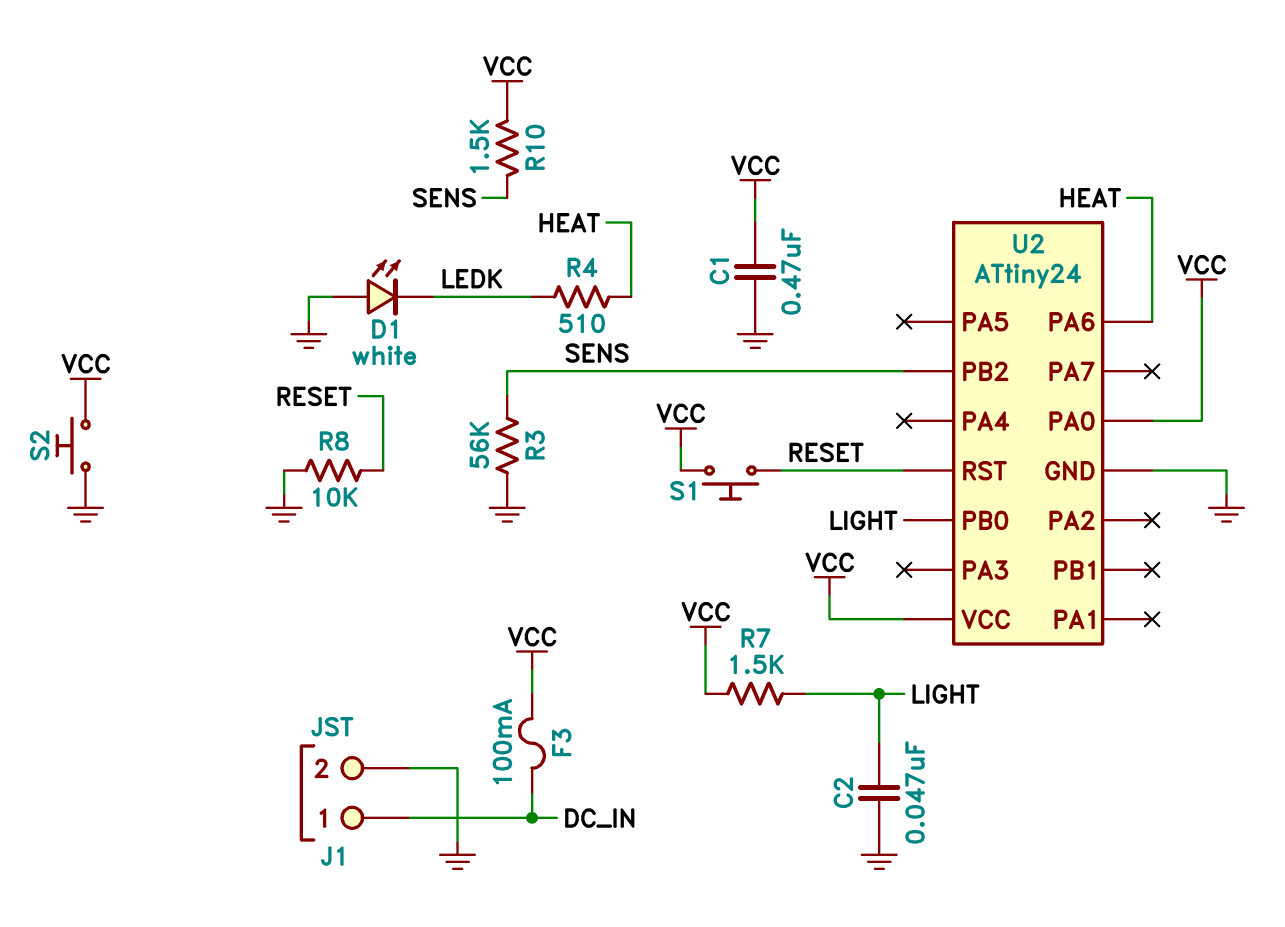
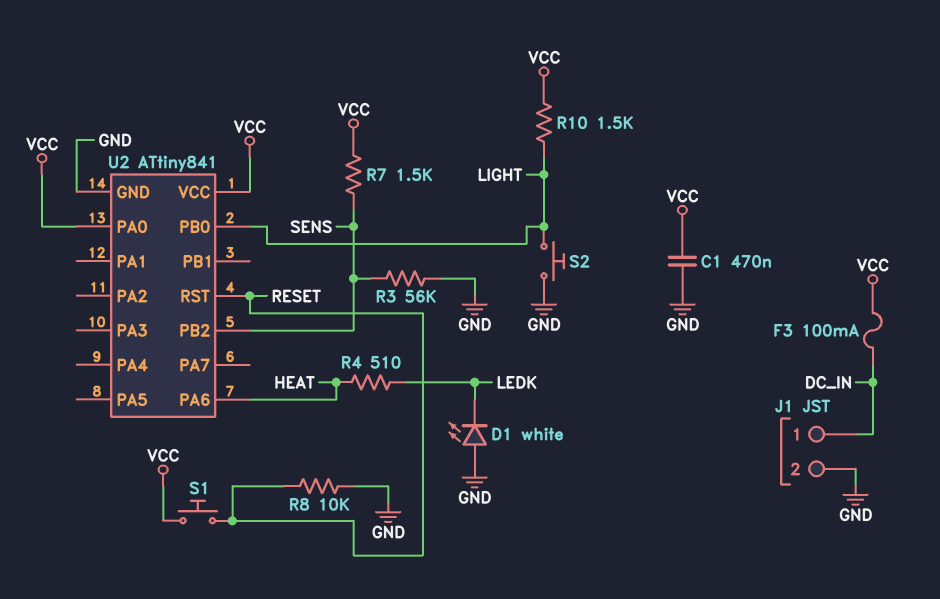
C2: 47nF (GND, LIGHT) -> none
R7: 1.5k (LIGHT, VCC) -> 1.5k (SENS, VCC)
R10: 1.5k (SENS, VCC) -> 1.5k (LIGHT, VCC)
S2: button (GND, VCC) -> button (GND, LIGHT)
U2: ATtiny24 -> ATtiny841

